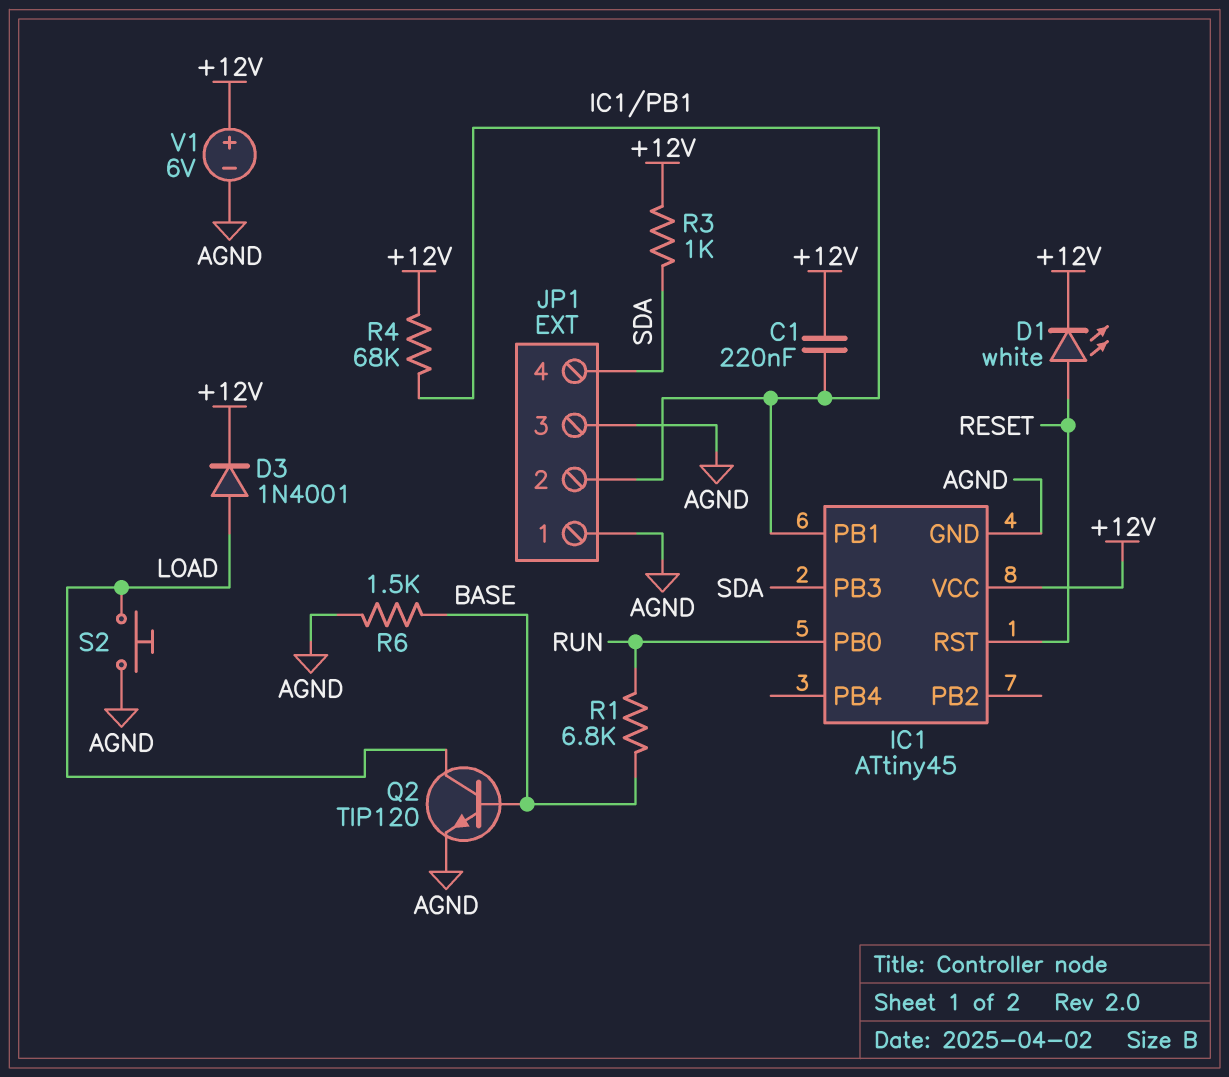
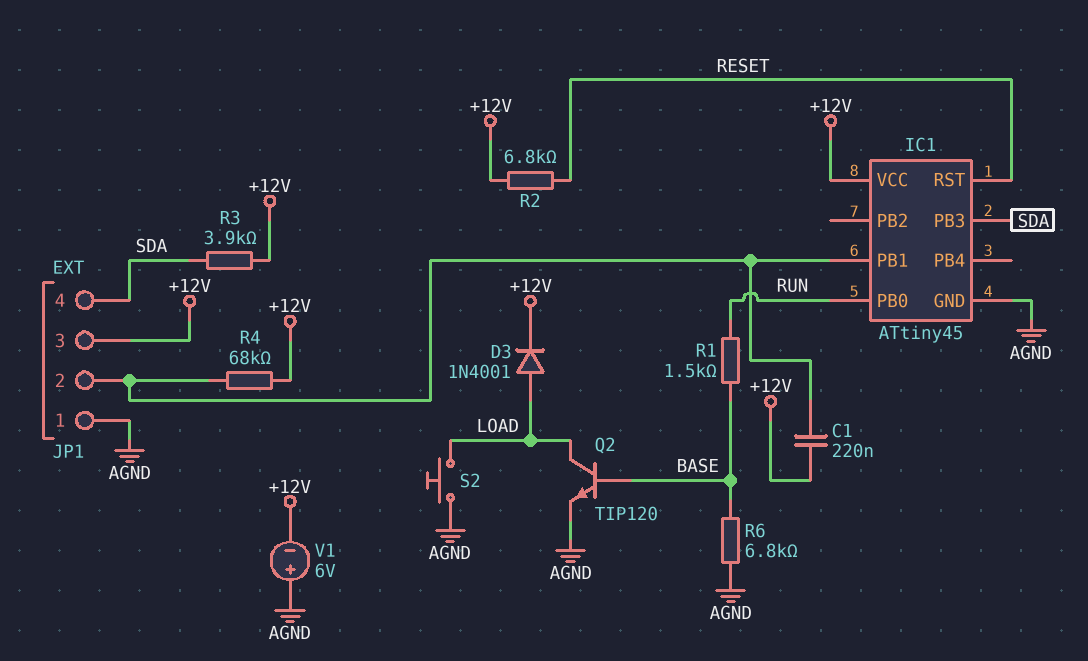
D1: LED white (A RESET, K +12V) -> none
JP1 pin 3: AGND -> +12V
R1: 6.8k (BASE, RUN) -> 1.5k (BASE, RUN)
R2: none -> 6.8k (+12V, RESET)
R3: 1k (+12V, SDA) -> 3.9k (+12V, SDA)
R6: 1.5k (AGND, BASE) -> 6.8k (AGND, BASE)
V1: 6V (plus +12V, minus AGND) -> 6V (plus AGND, minus +12V)

